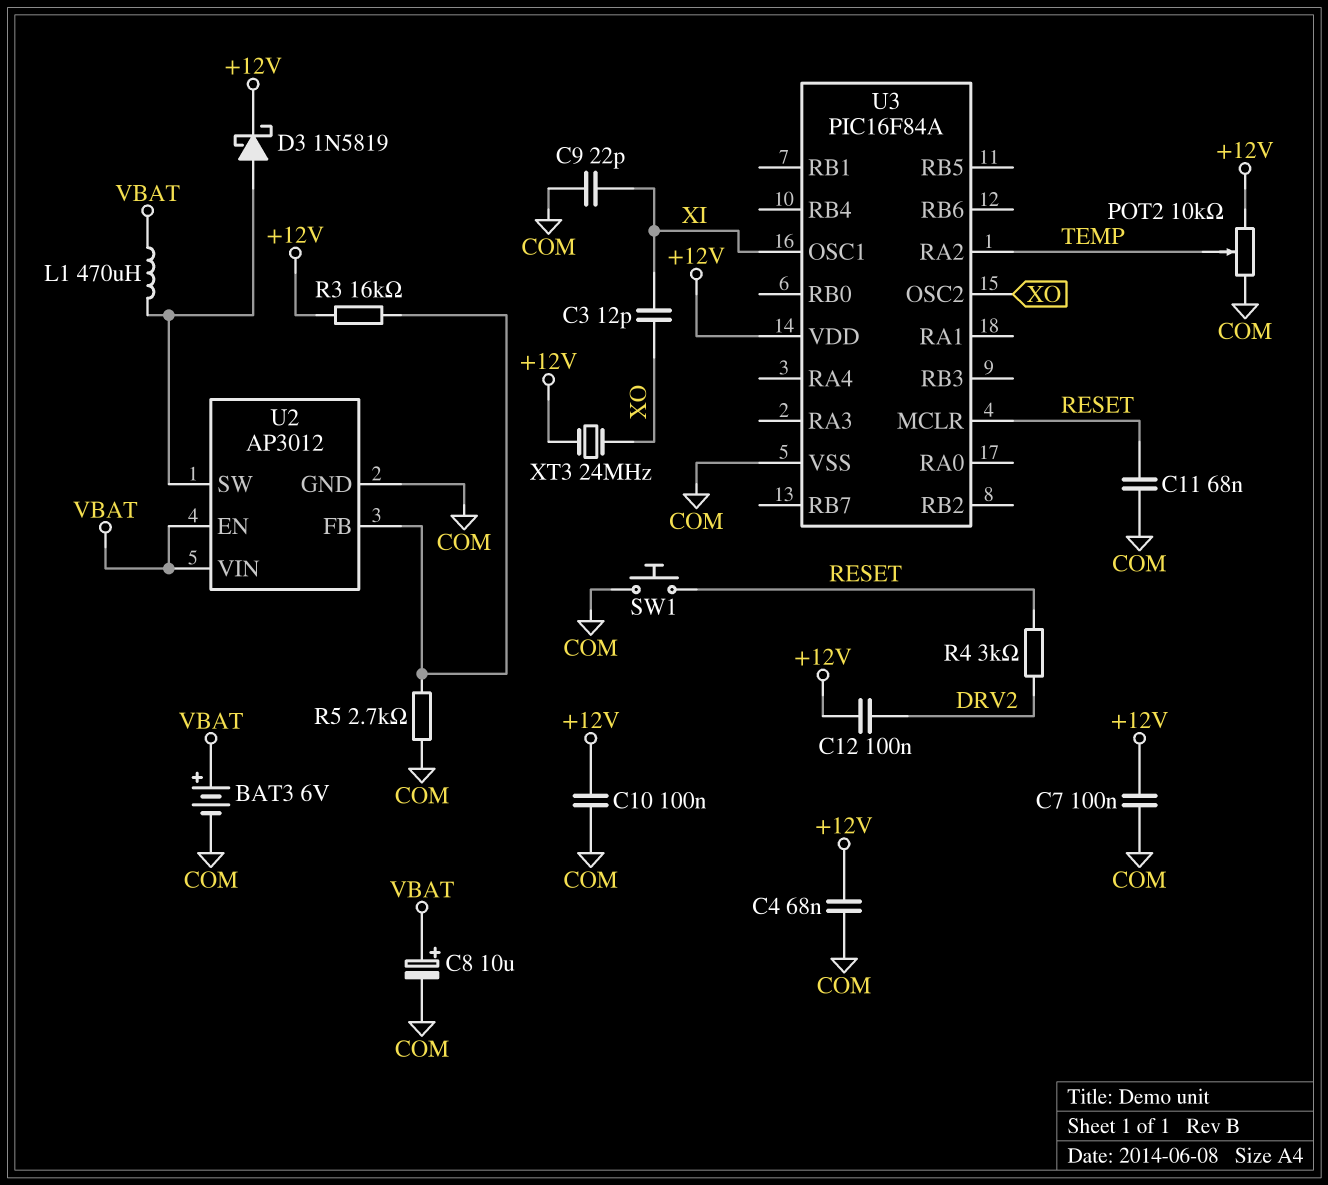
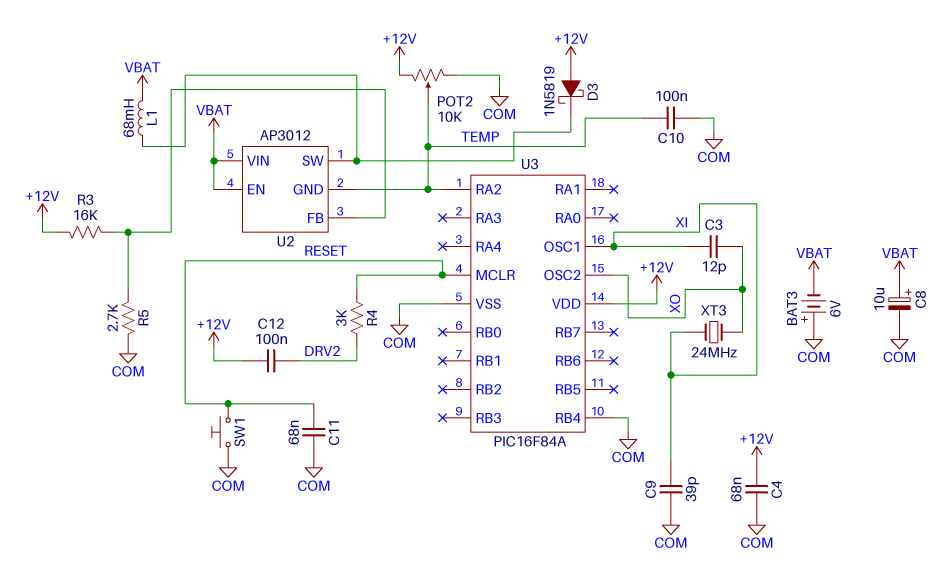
BAT3: 6V (plus VBAT, minus COM) -> 6V (plus COM, minus VBAT)
C7: 100nF (+12V, COM) -> none
C9: 22pF (COM, XI) -> 39pF (COM, XI)
C10: 100nF (+12V, COM) -> 100nF (COM, TEMP)
D3: schottky 1N5819 (A U2/SW, K +12V) -> schottky 1N5819 (A +12V, K U2/SW)
L1: 470uH (U2/SW, VBAT) -> 68mH (U2/SW, VBAT)
U2 pin GND: COM -> TEMP
U3 pin RB4: none -> COM
XT3: 24MHz (+12V, XO) -> 24MHz (XI, XO)

